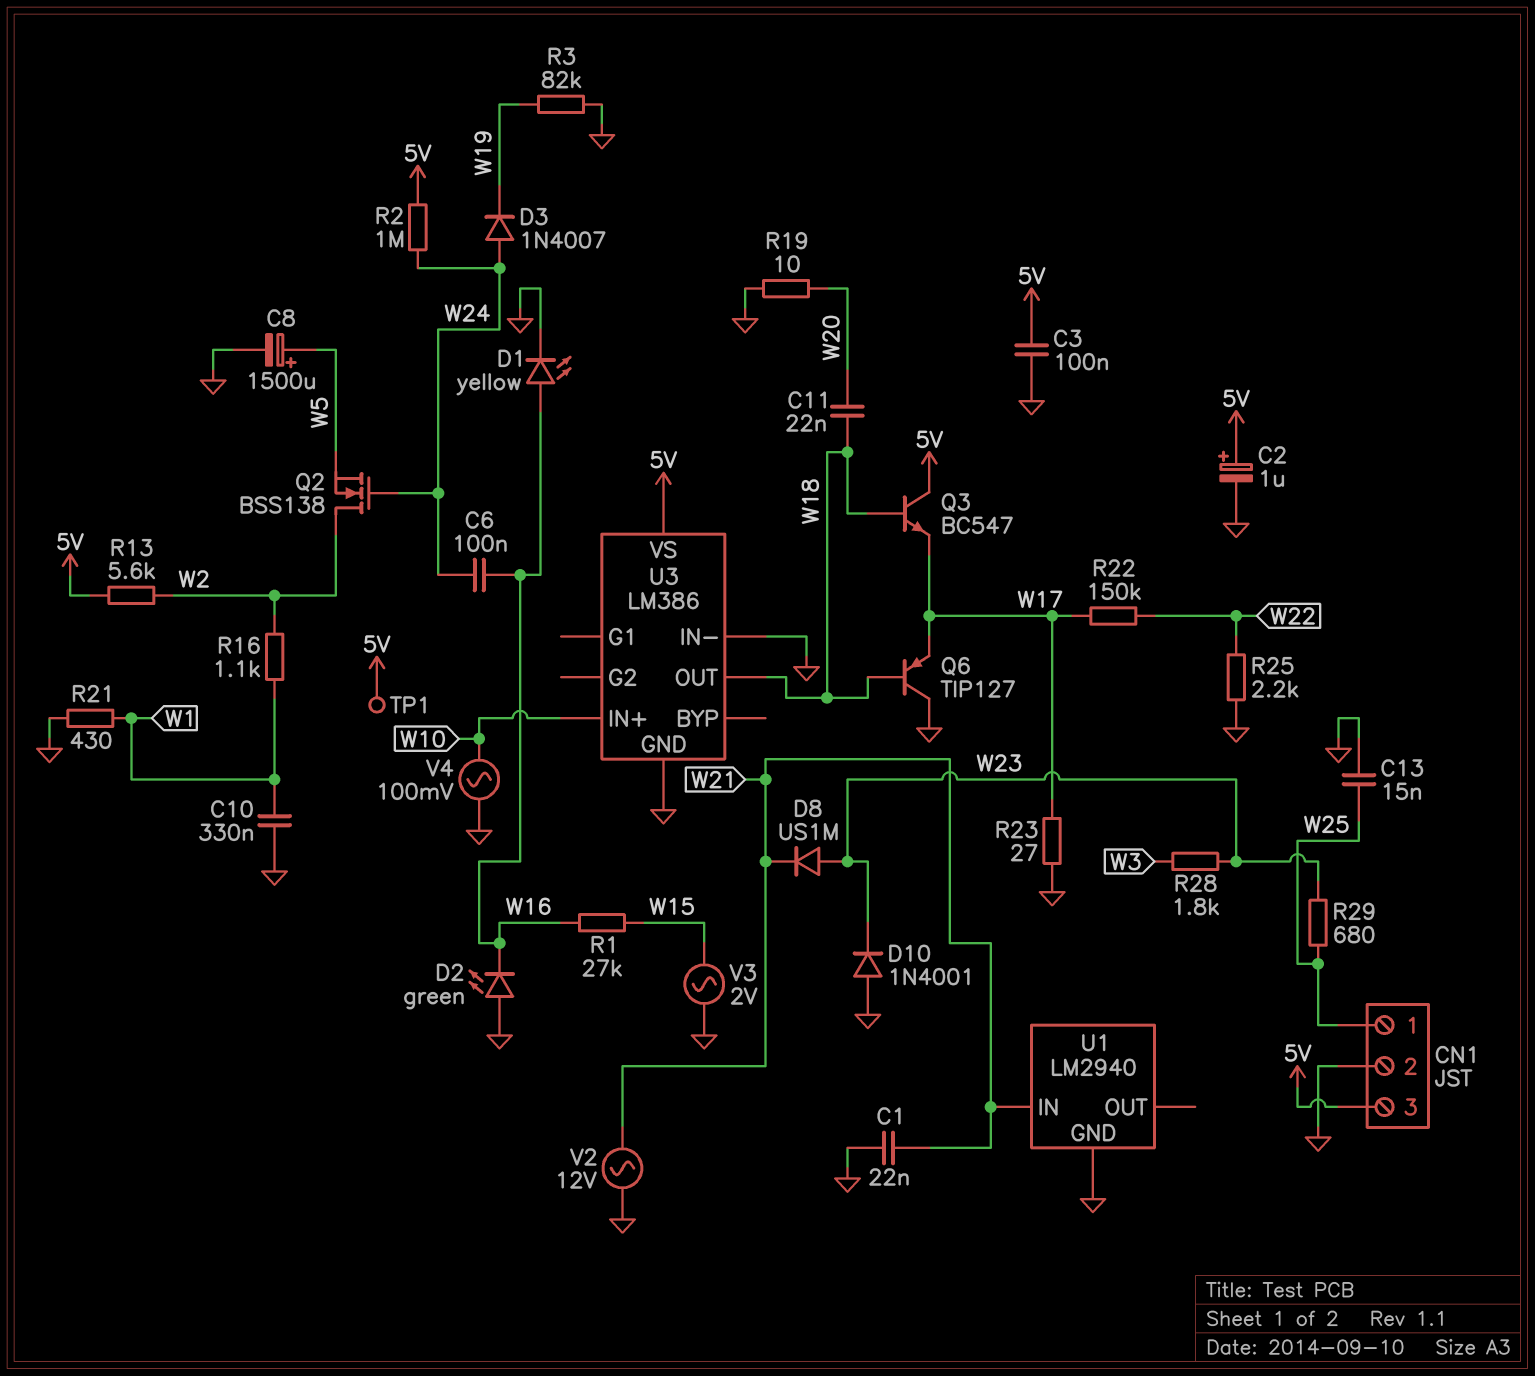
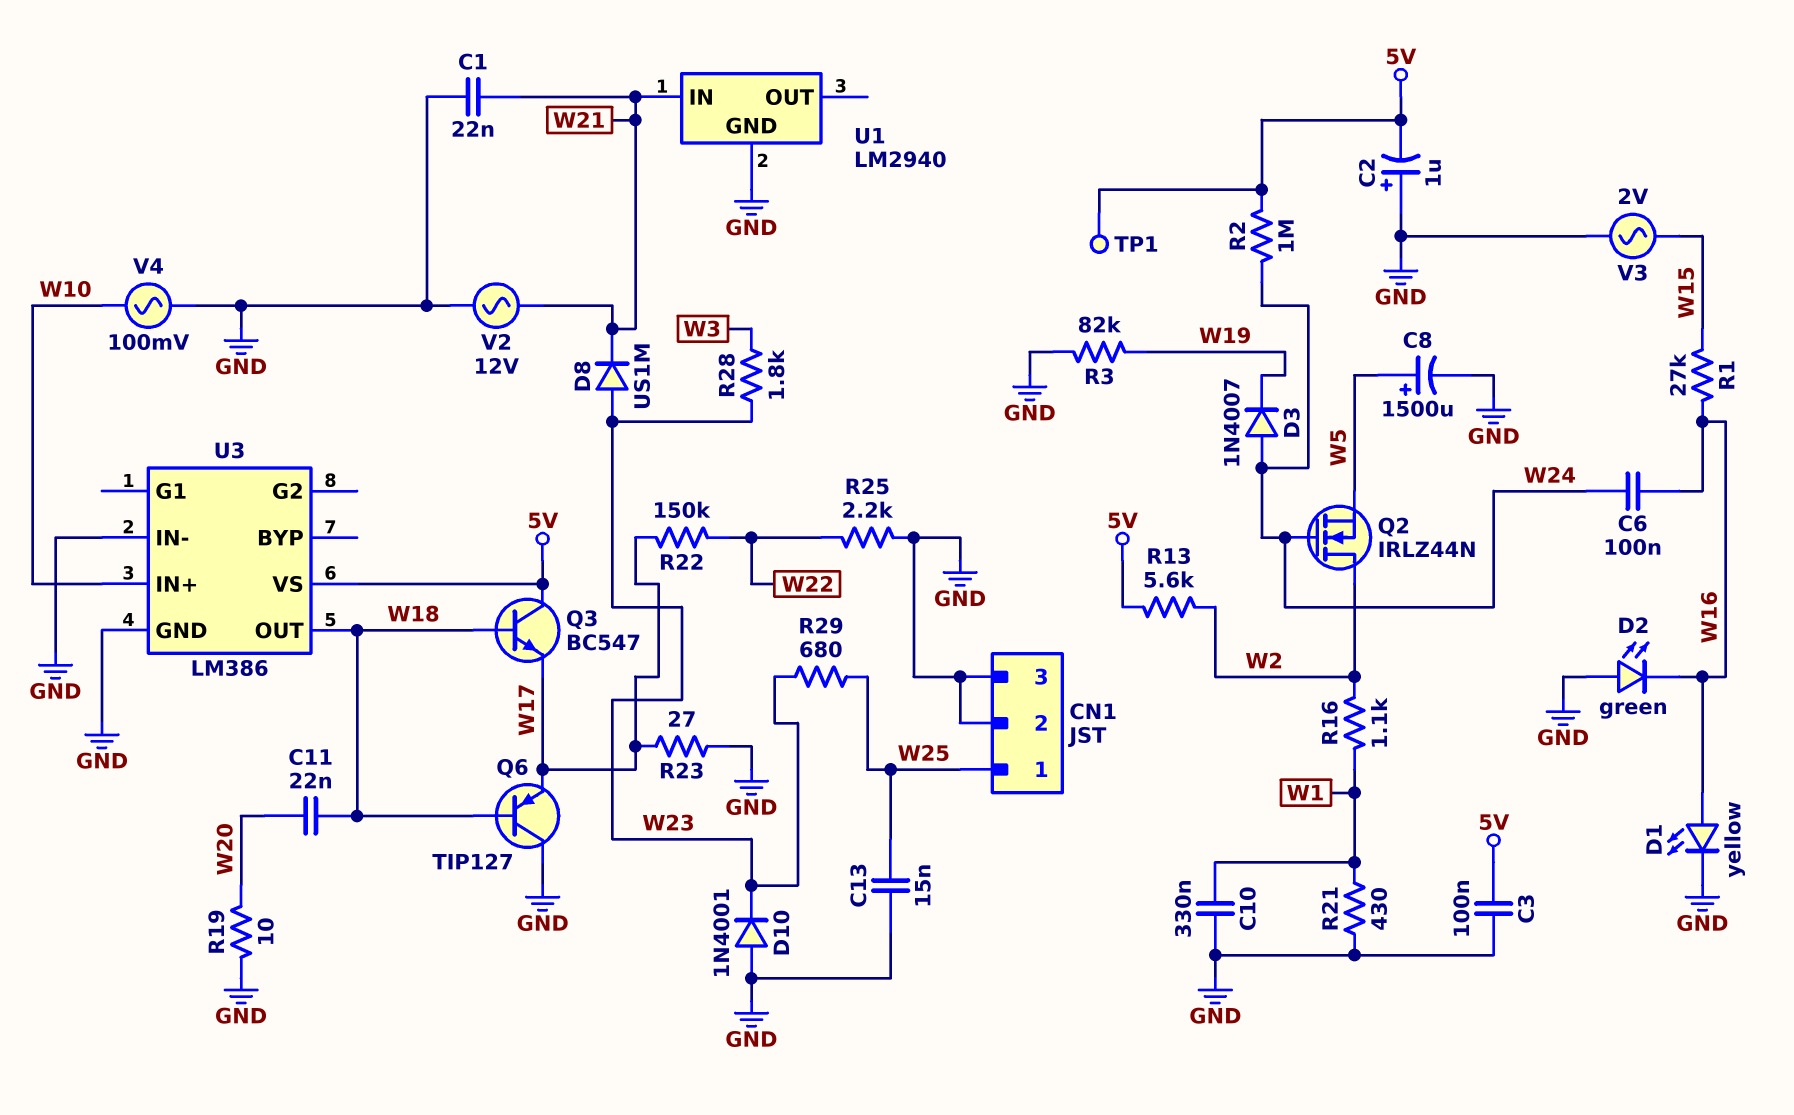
C2: 1uF (plus 5V, minus GND) -> 1uF (plus GND, minus 5V)
CN1 pin 3: 5V -> GND
Q2: NMOS BSS138 (G W24, D W2, S W5) -> NMOS IRLZ44N (G W24, D W2, S W5)

